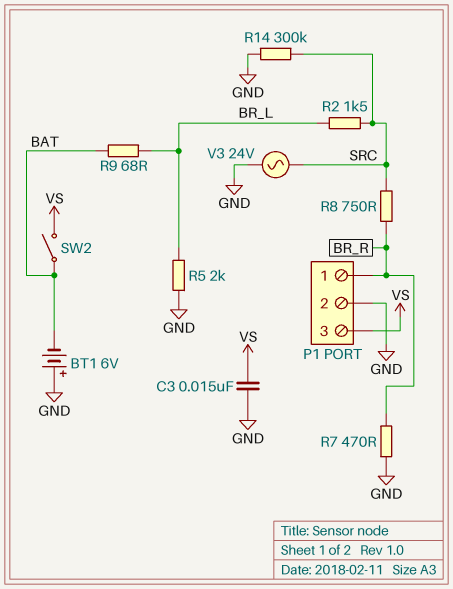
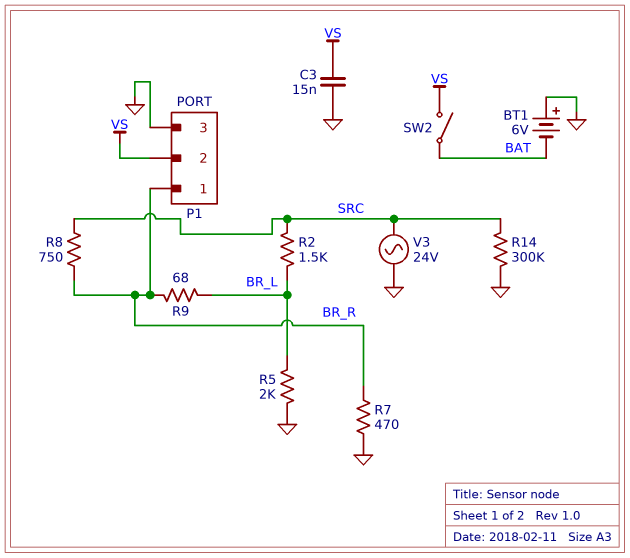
P1 pin 2: GND -> VS
P1 pin 3: VS -> GND
R9: 68 (BAT, BR_L) -> 68 (BR_L, BR_R)

